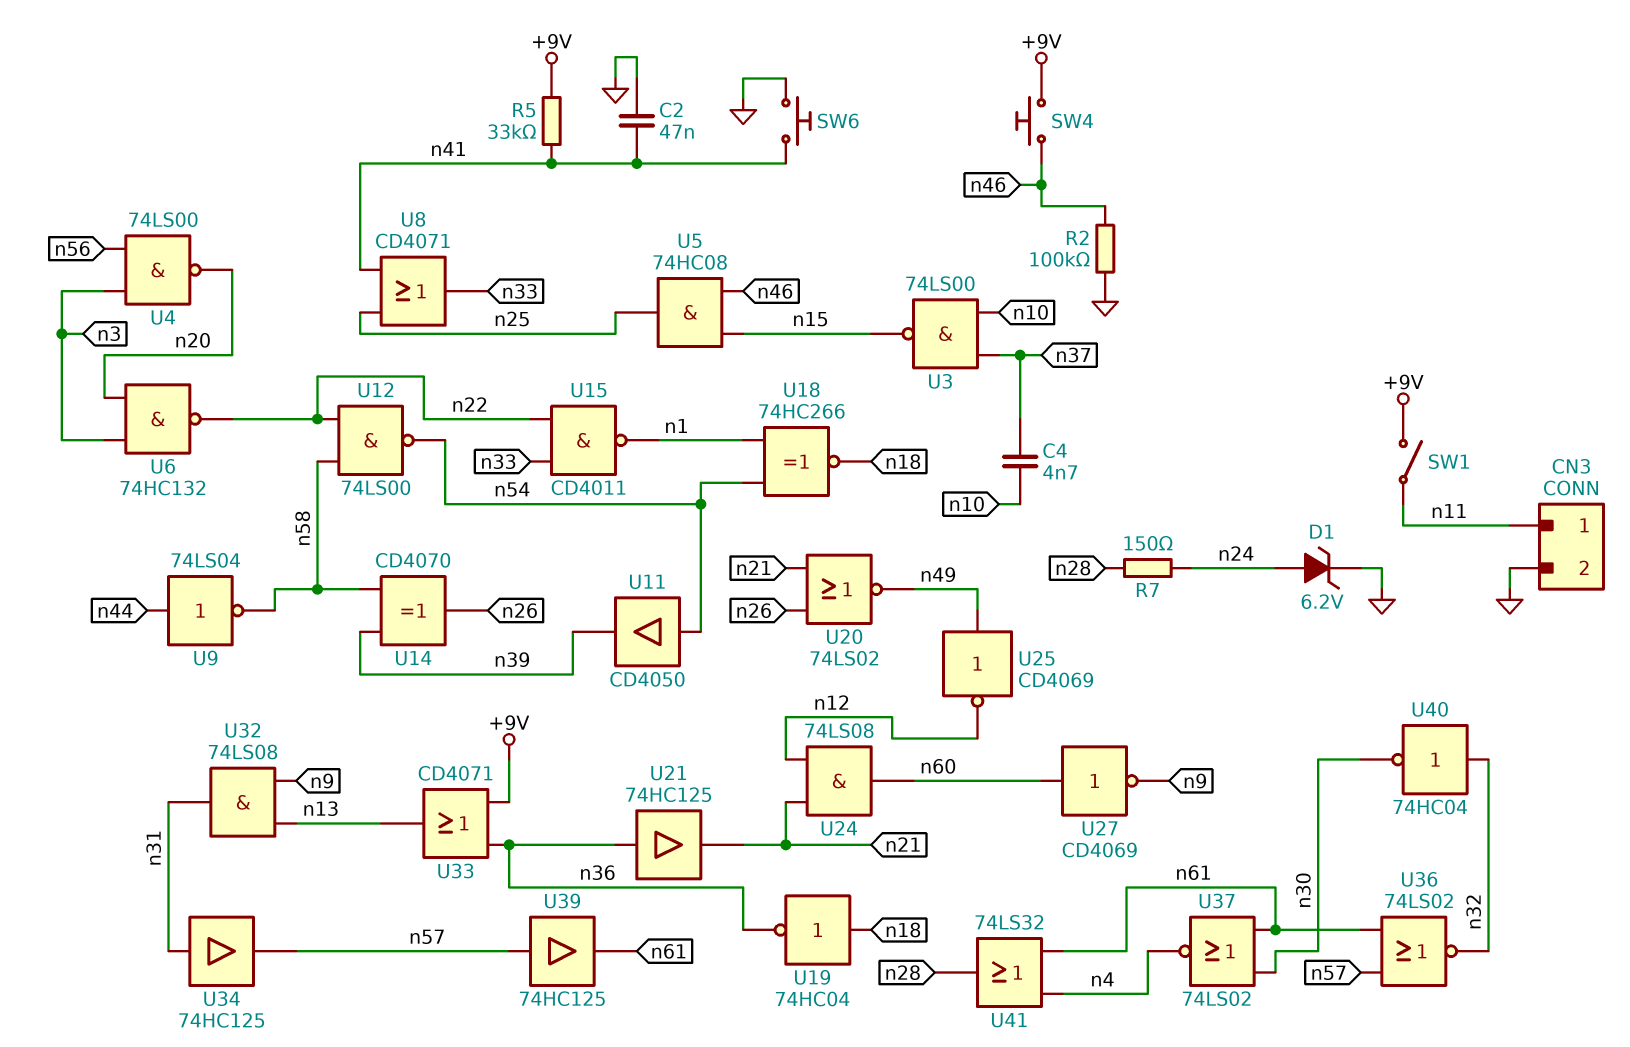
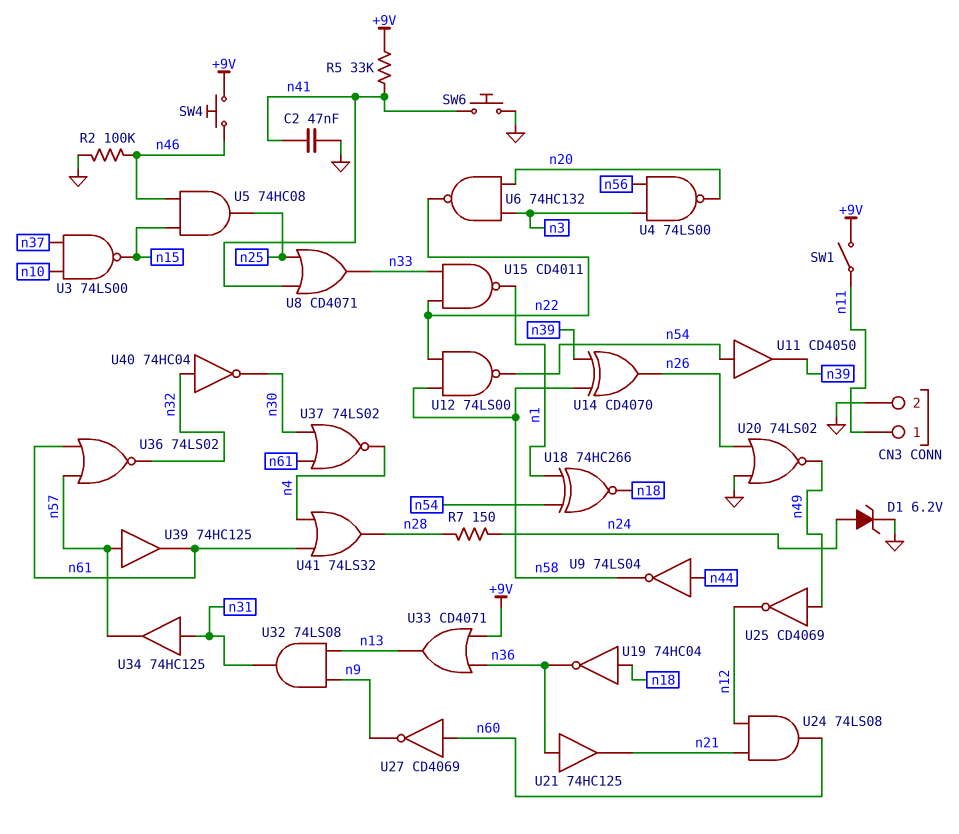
C4: 4.7nF (n10, n37) -> none
U20: NOR 74LS02 (in n21, in n26, out n49) -> NOR 74LS02 (in GND, in n26, out n49)

